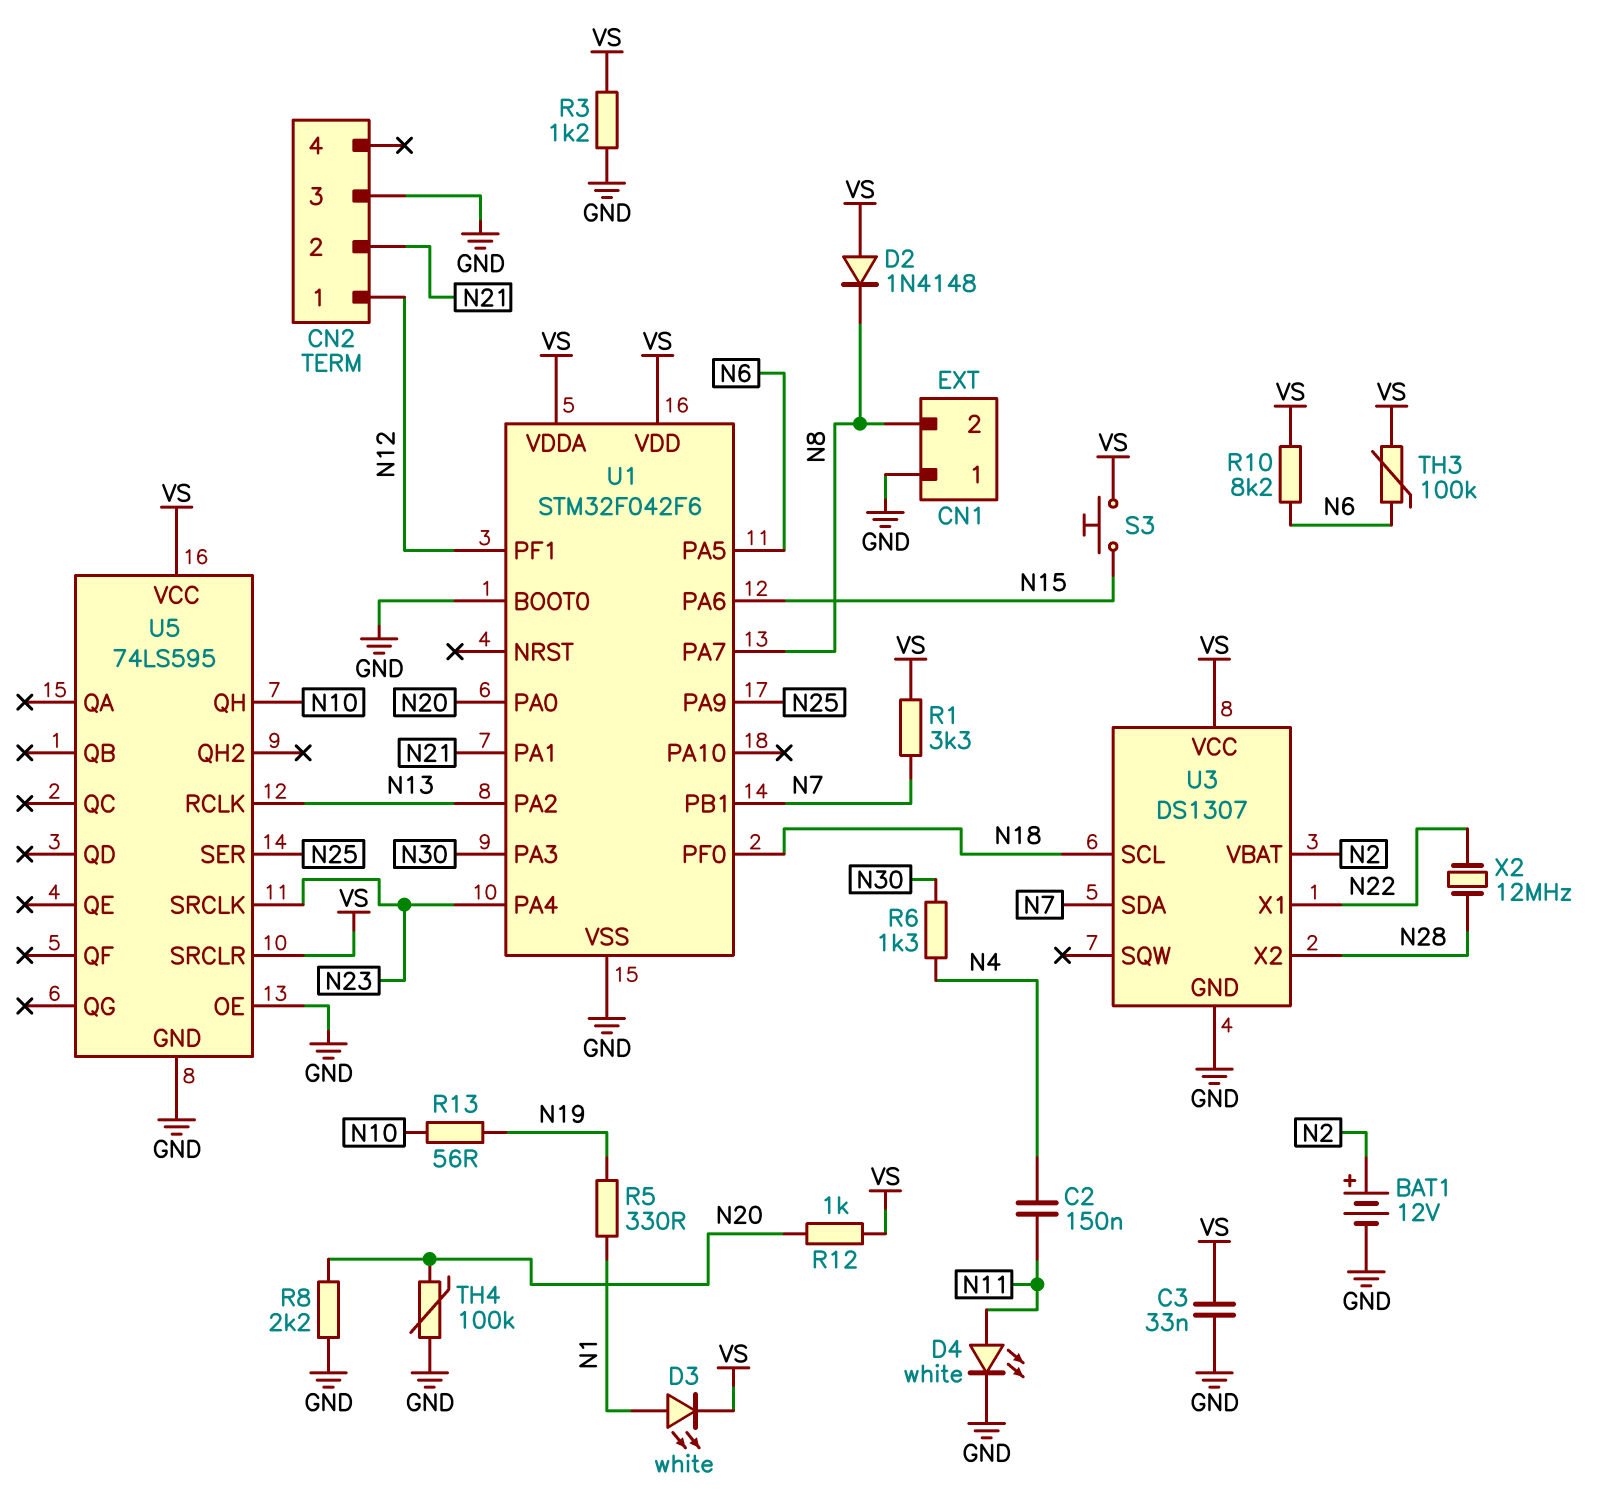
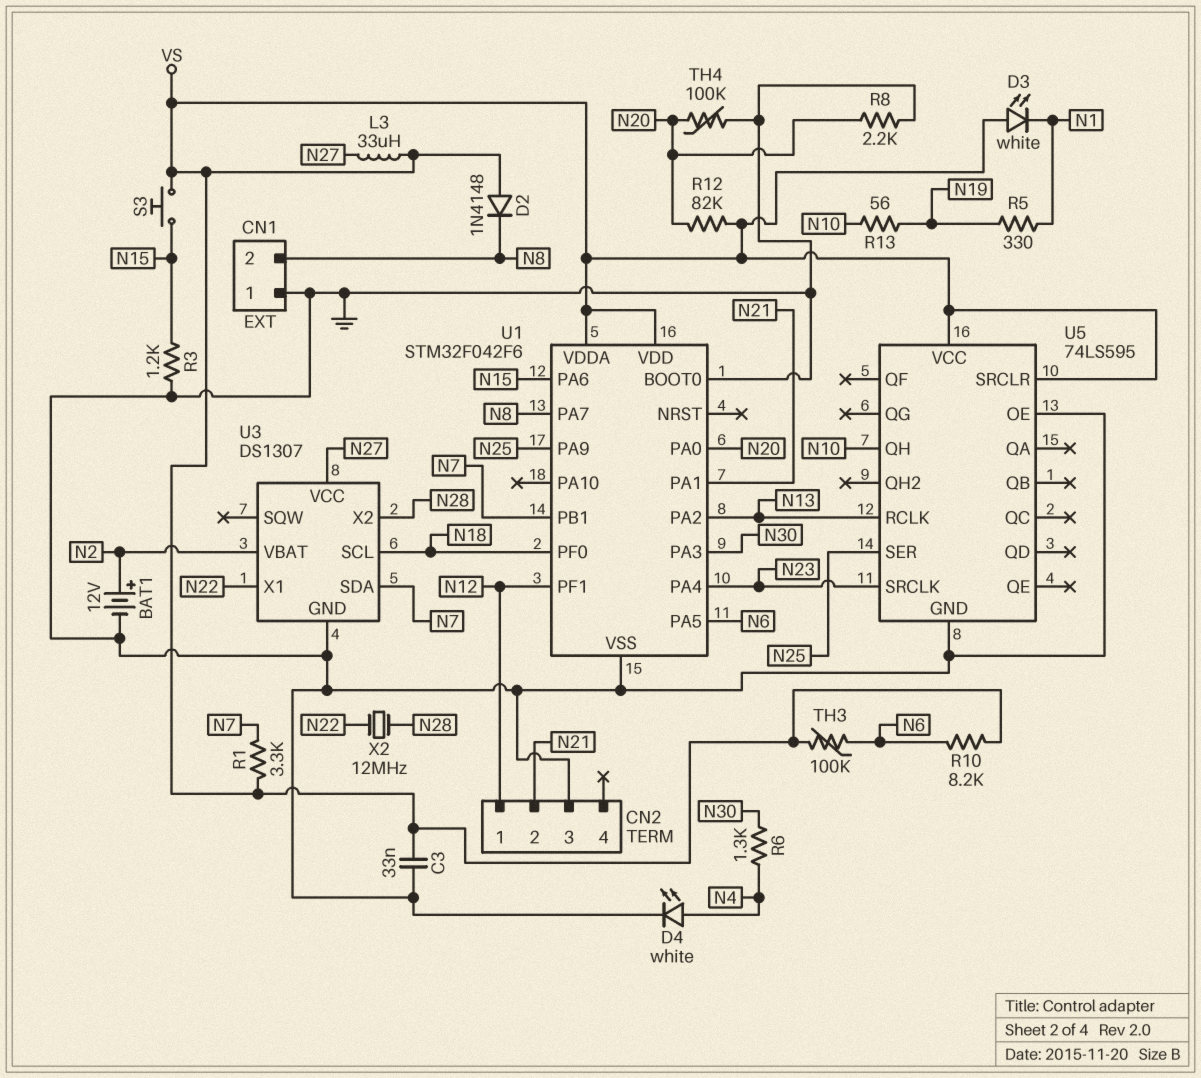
C2: 150nF (N4, N11) -> none
D3: LED white (A N1, K VS) -> LED white (A VS, K N1)
D4: LED white (A N11, K GND) -> LED white (A N4, K GND)
L3: none -> 33uH (N27, VS)
R3: 1.2k (GND, VS) -> 1.2k (GND, N15)
R12: 1k (N20, VS) -> 82k (N20, VS)
U3 pin VCC: VS -> N27

